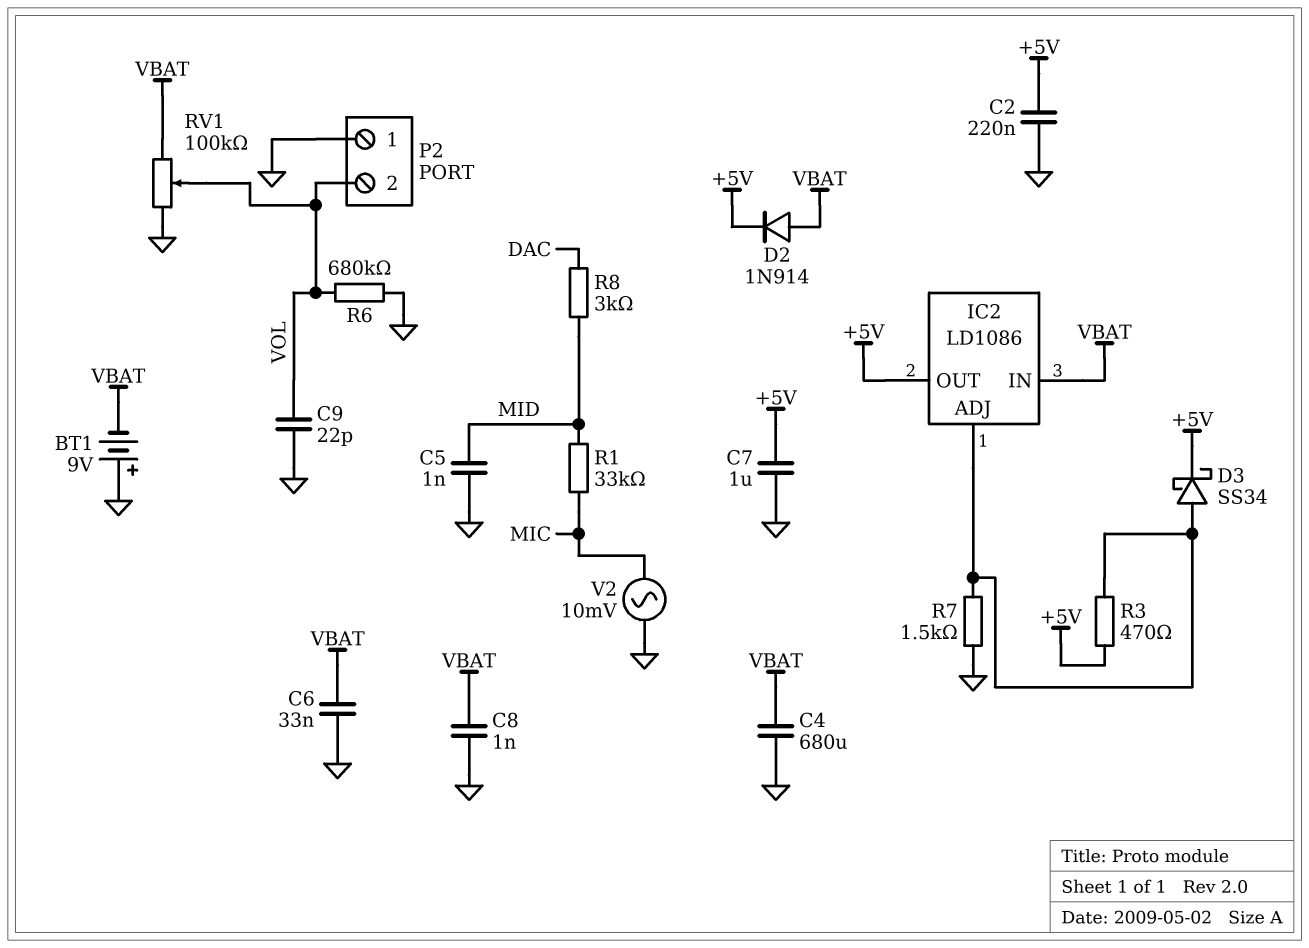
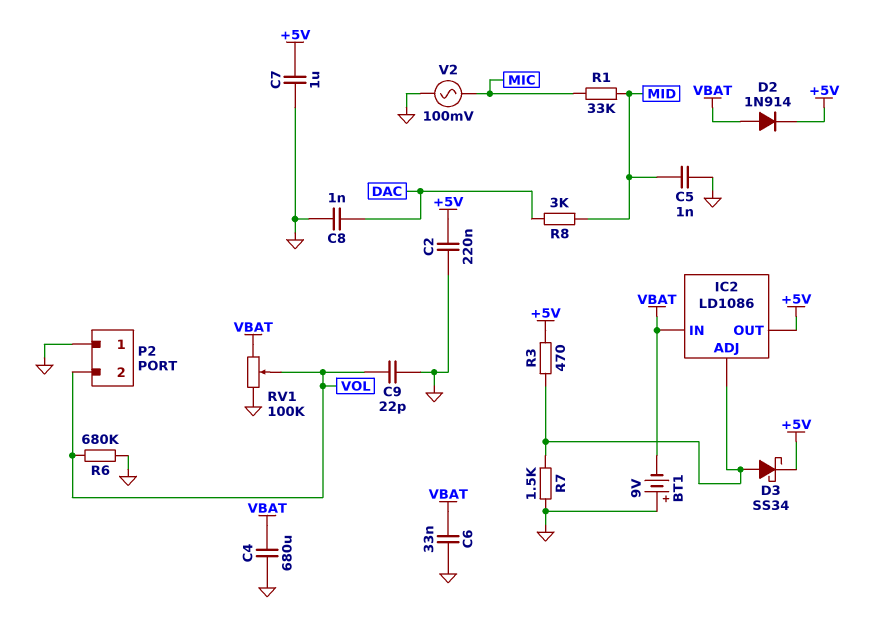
C8: 1nF (GND, VBAT) -> 1nF (DAC, GND)
V2: AC 10mV (GND, MIC) -> AC 100mV (GND, MIC)

